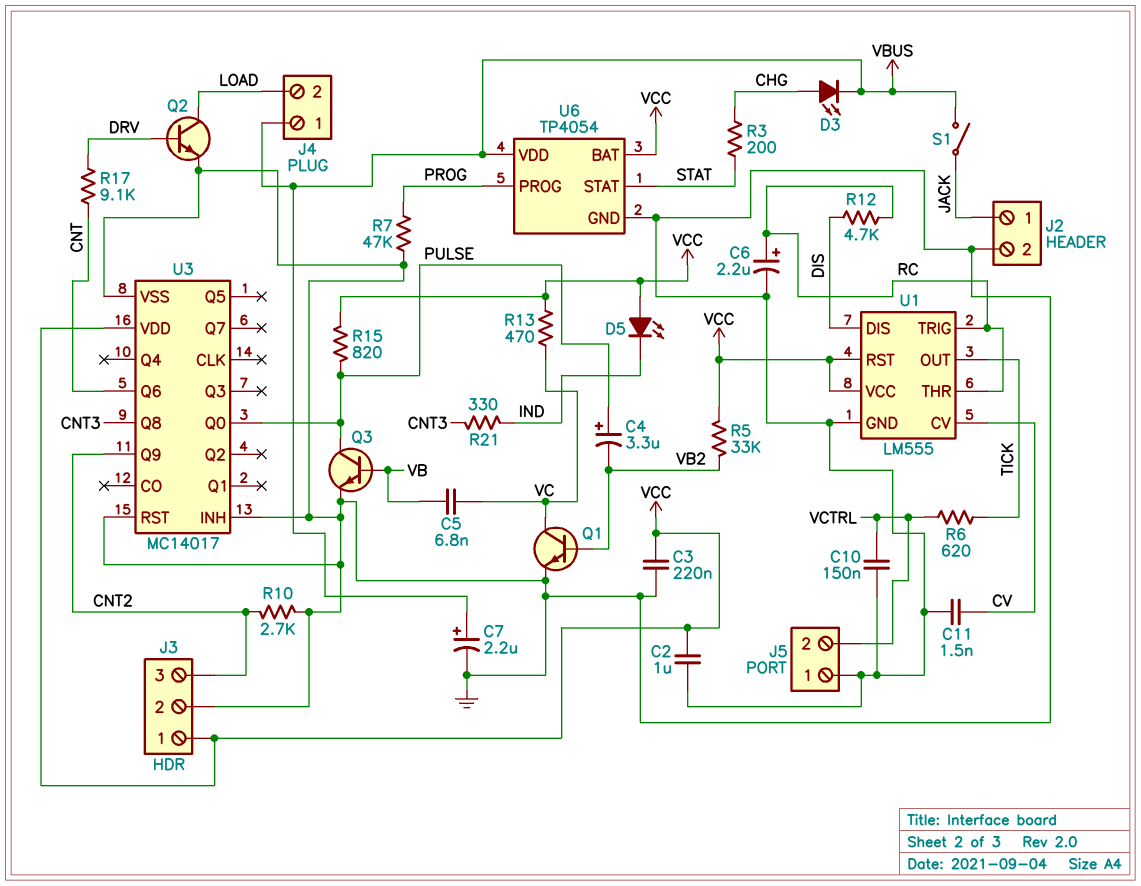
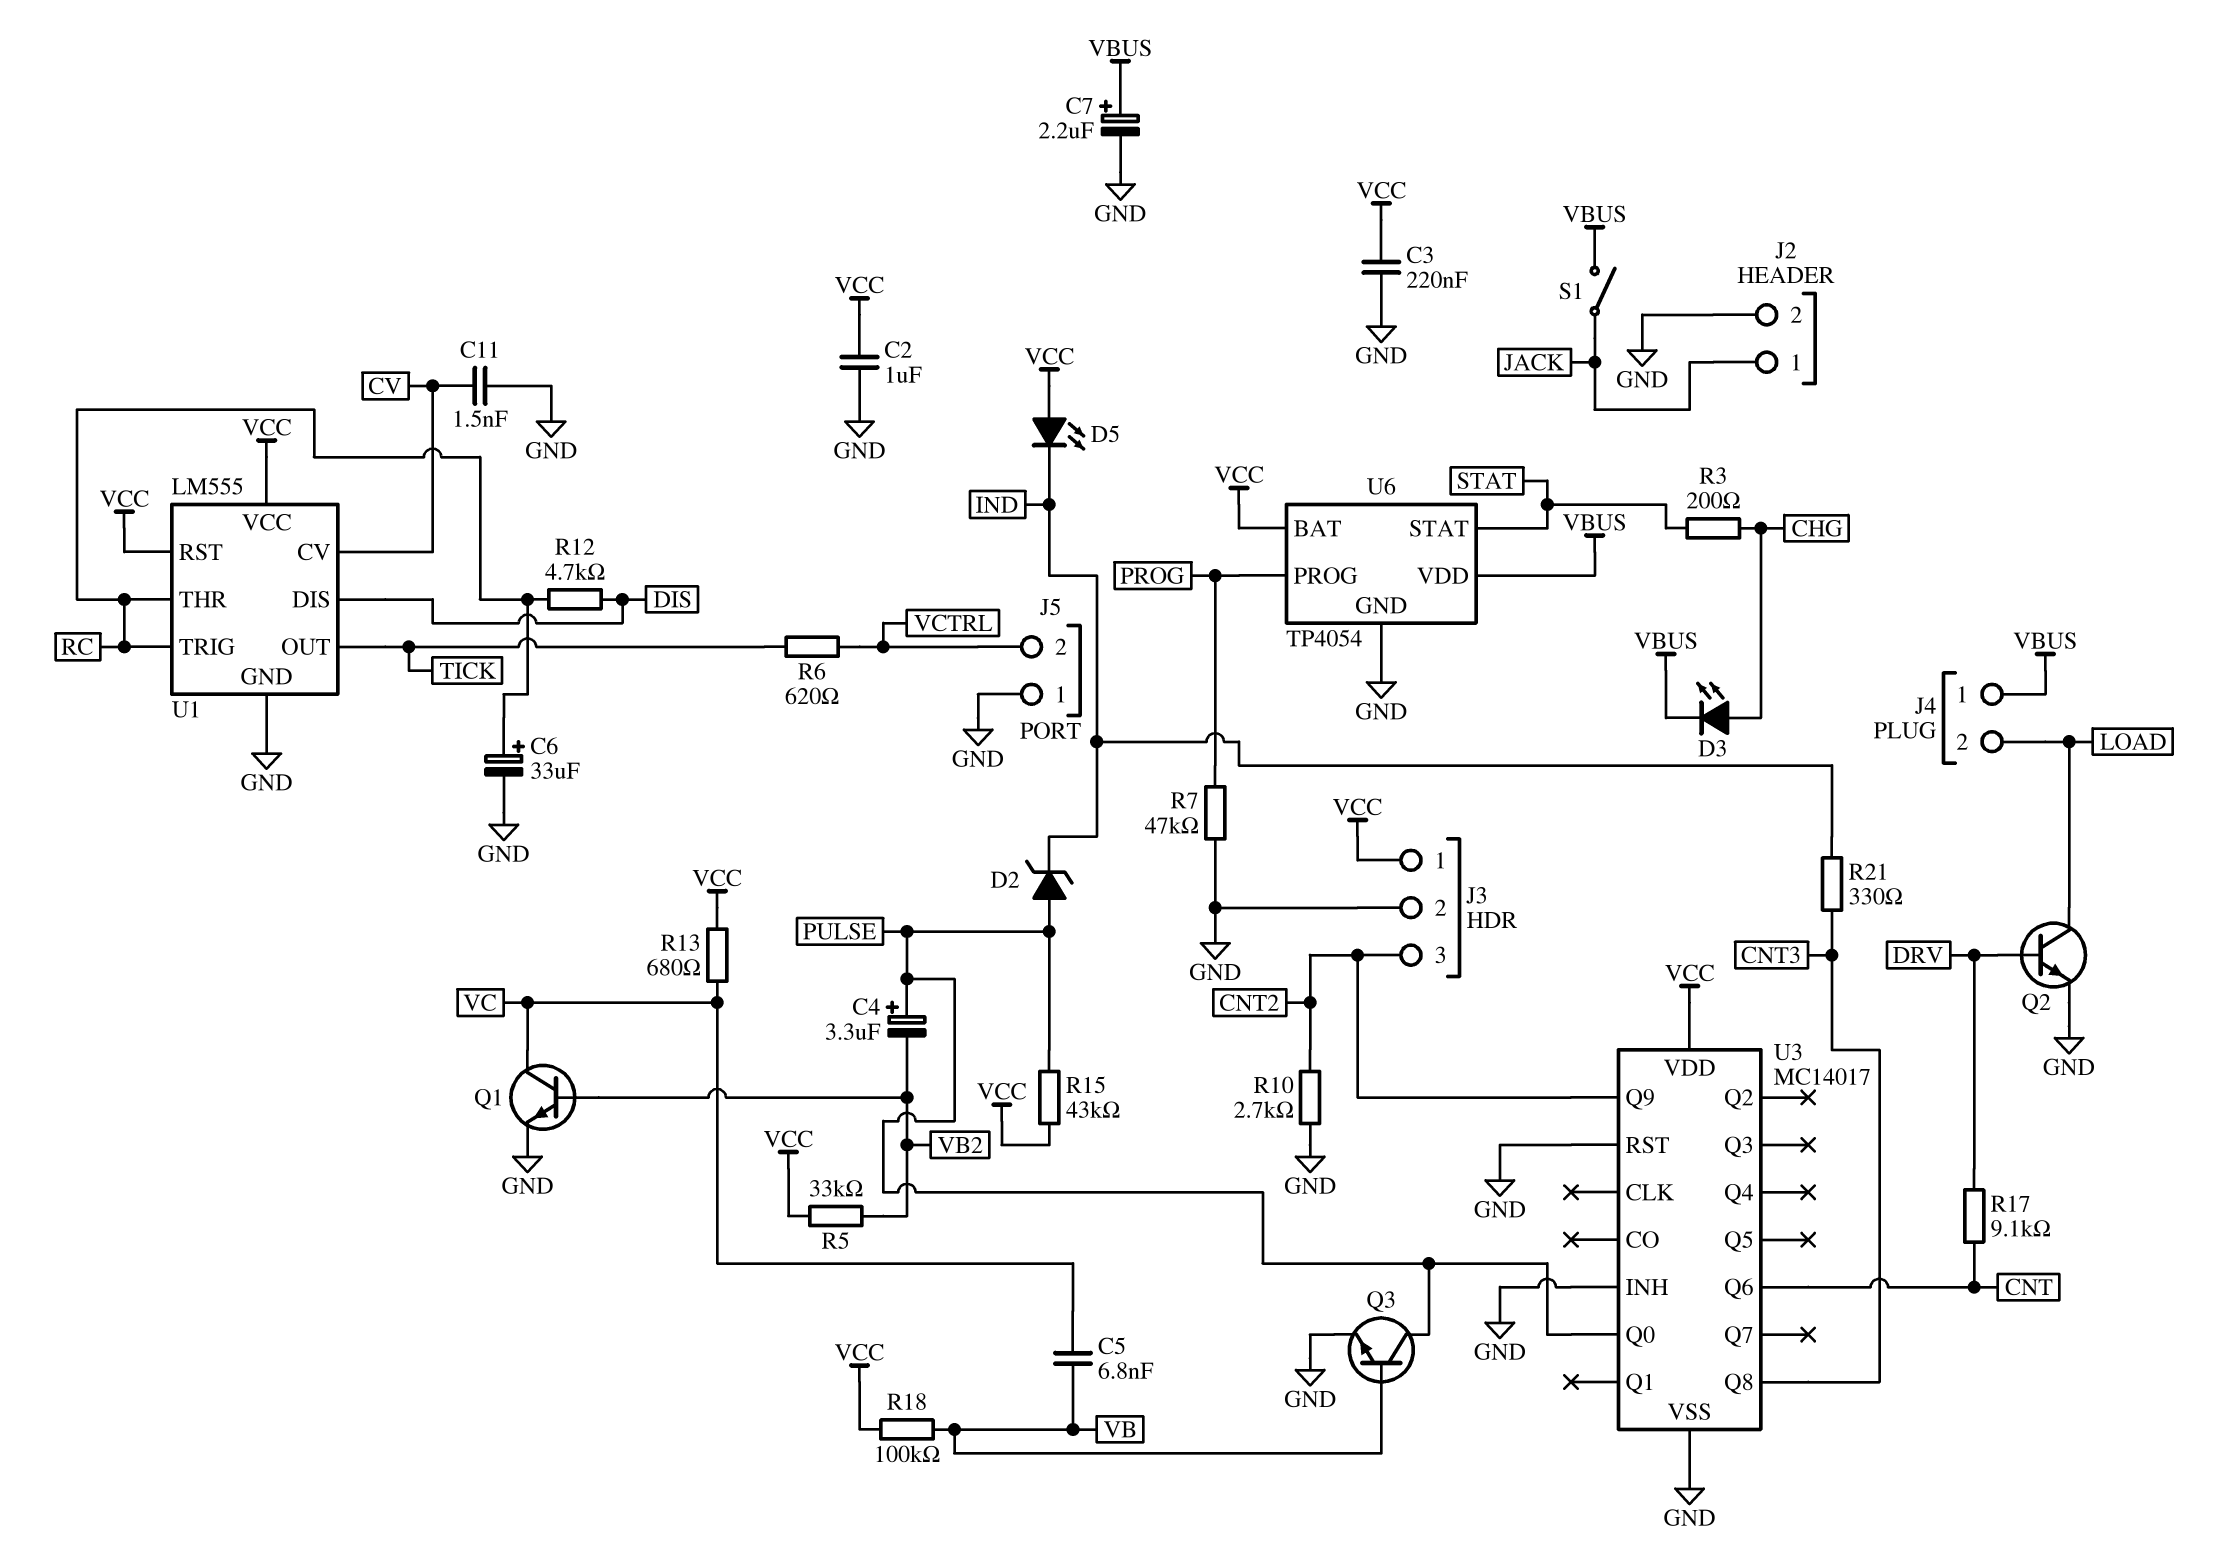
C6: 2.2uF (plus RC, minus GND) -> 33uF (plus RC, minus GND)
C10: 150nF (GND, VCTRL) -> none
D2: none -> zener (A PULSE, K IND)
R13: 470 (VC, VCC) -> 680 (VC, VCC)
R15: 820 (PULSE, VCC) -> 43k (PULSE, VCC)
R18: none -> 100k (VB, VCC)

